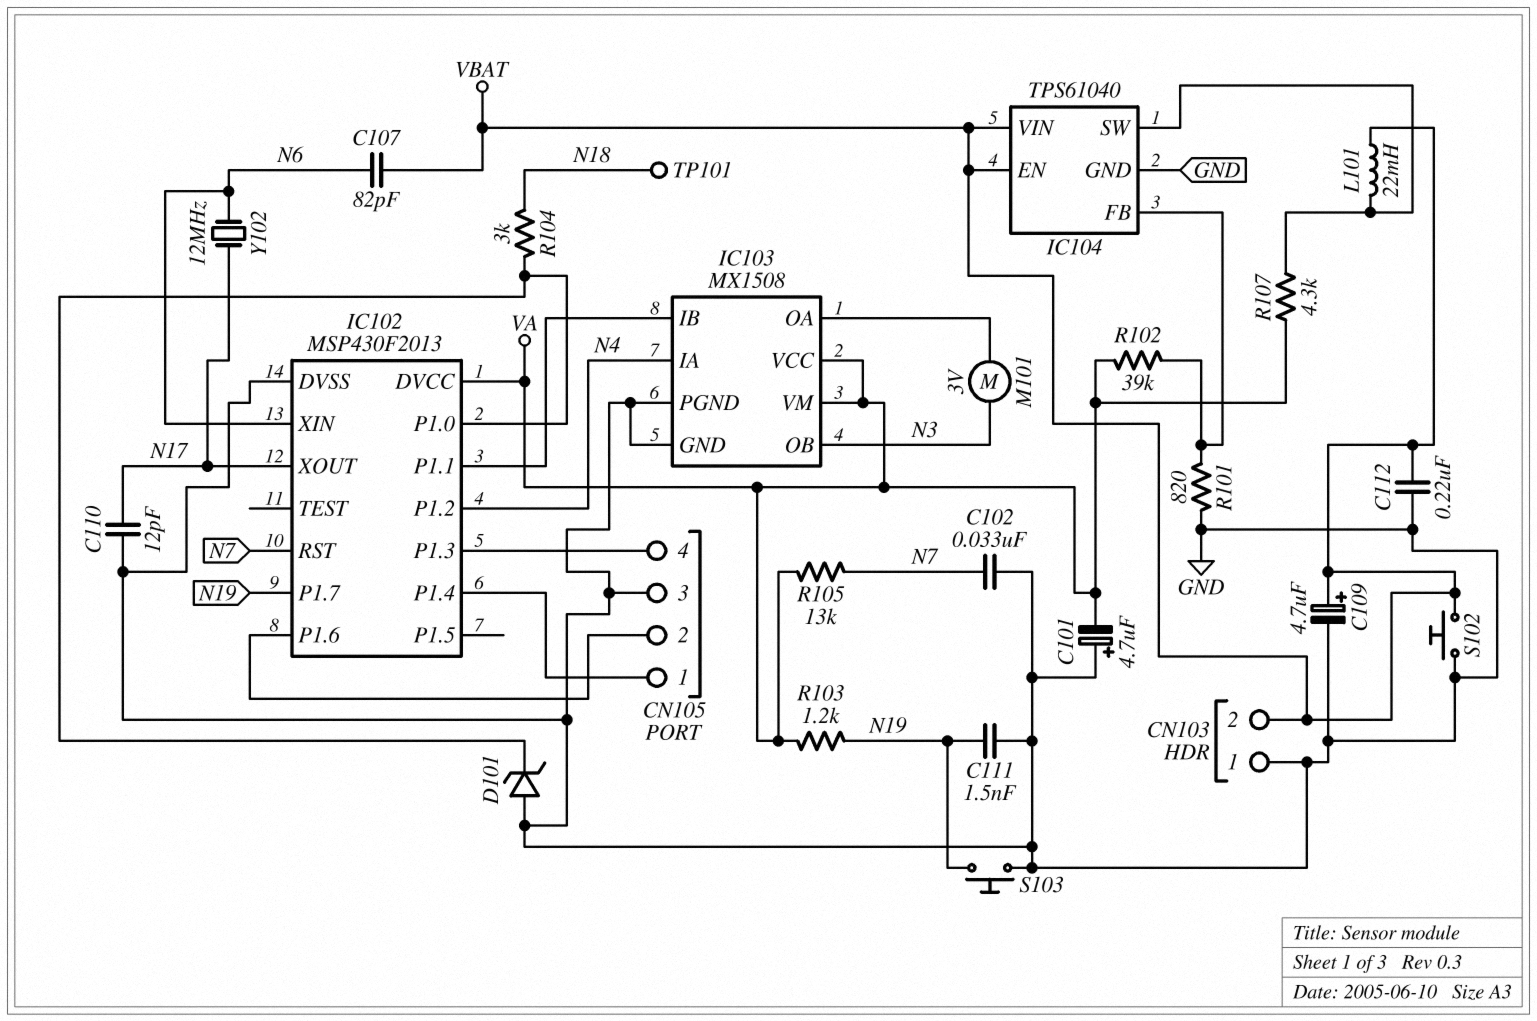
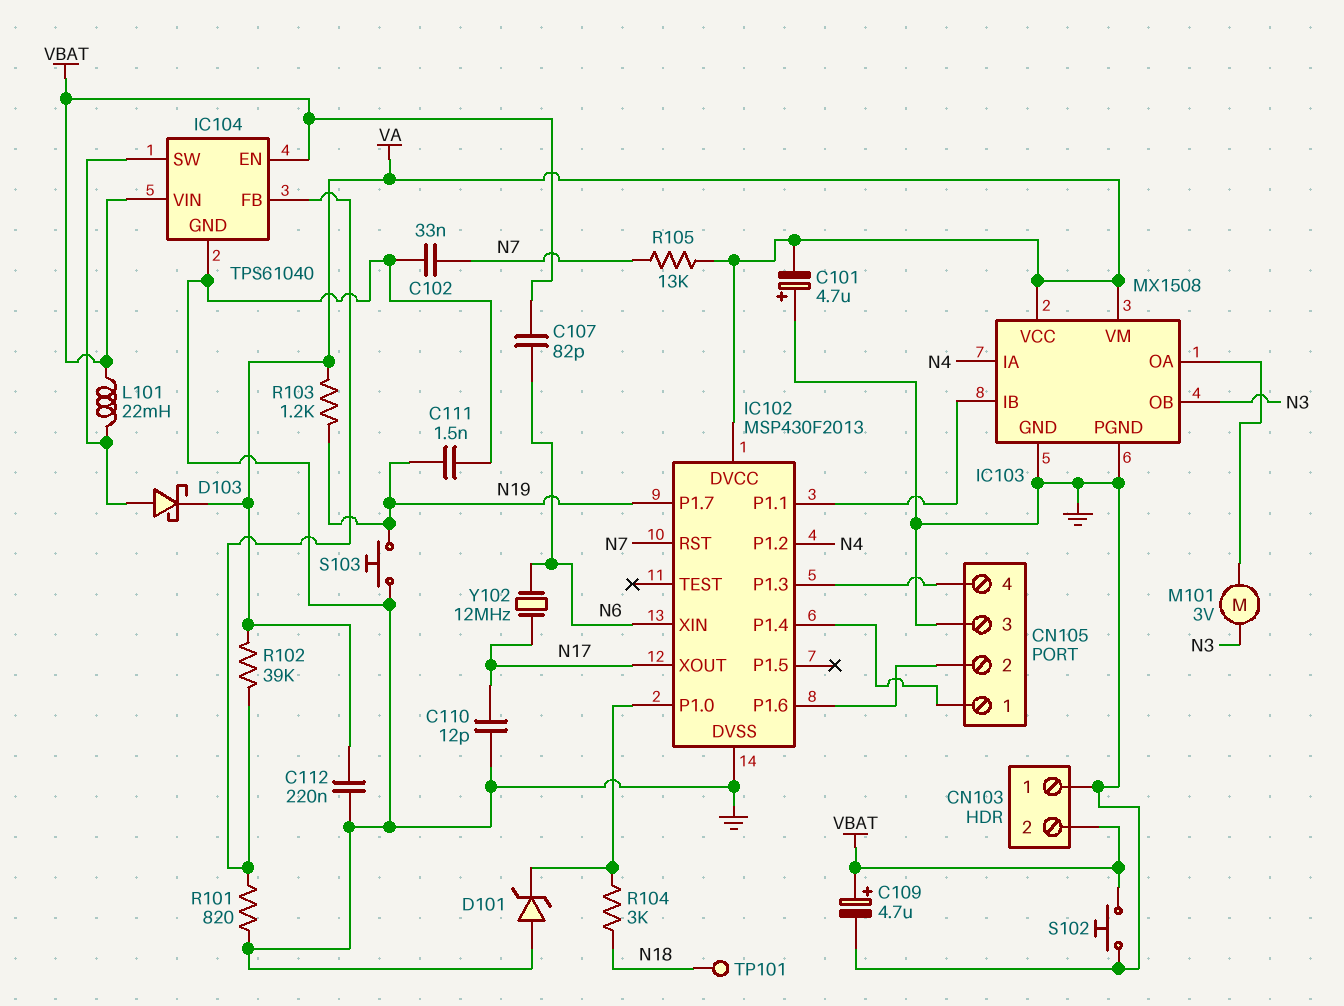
C112: 220nF (GND, VBAT) -> 220nF (GND, VA)
D103: none -> schottky (A IC104/SW, K VA)
R107: 4.3k (IC104/SW, VA) -> none

